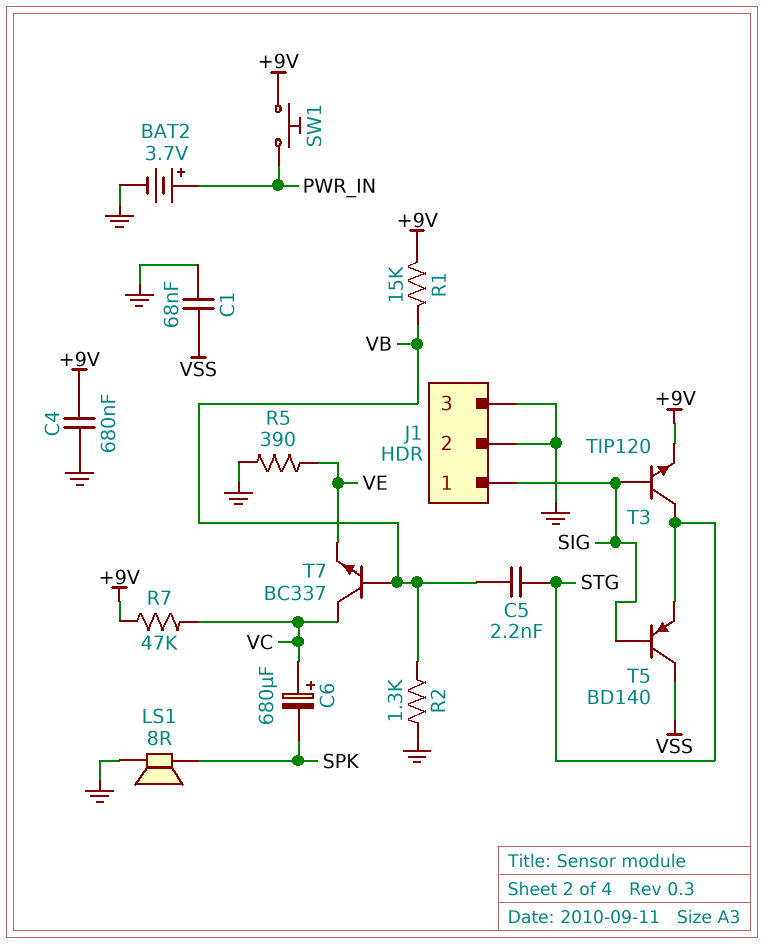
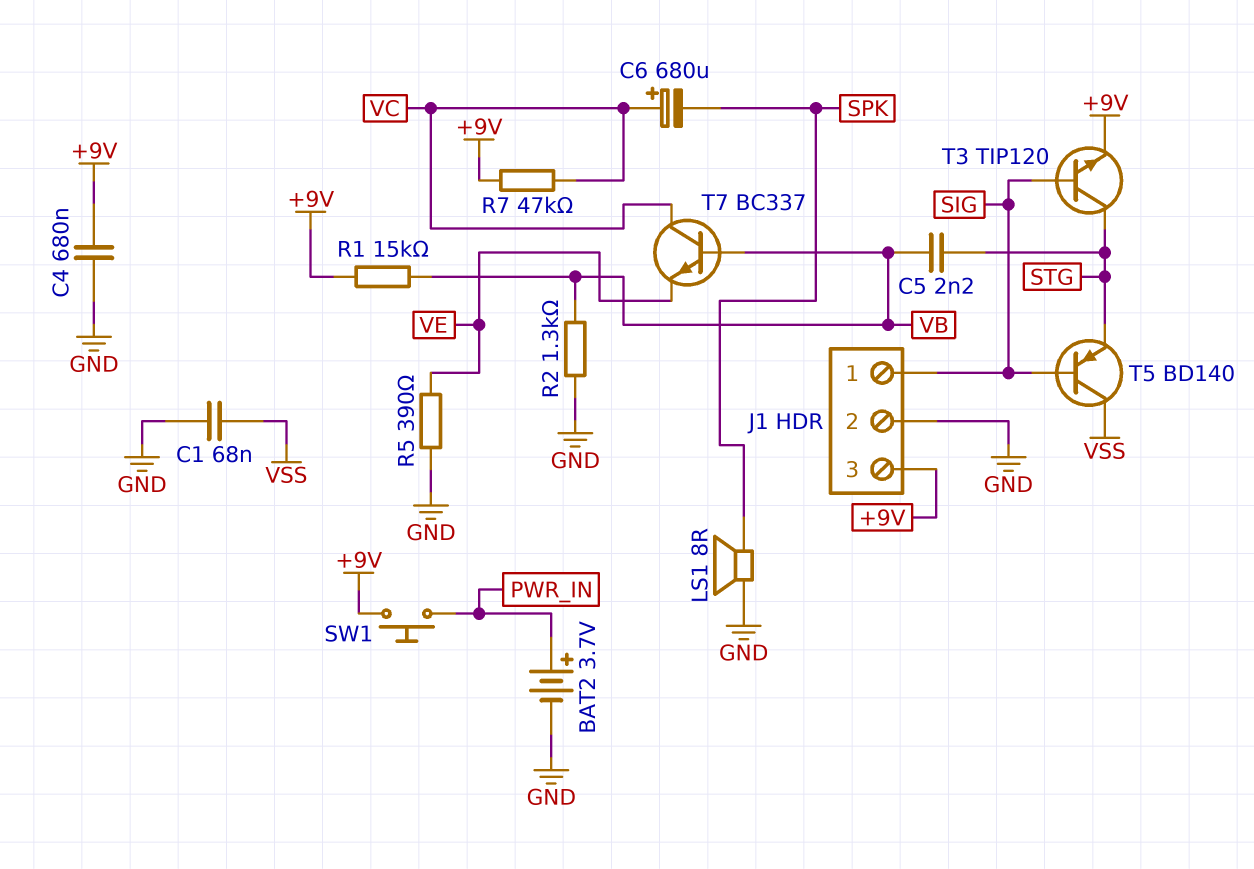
J1 pin 3: GND -> +9V

